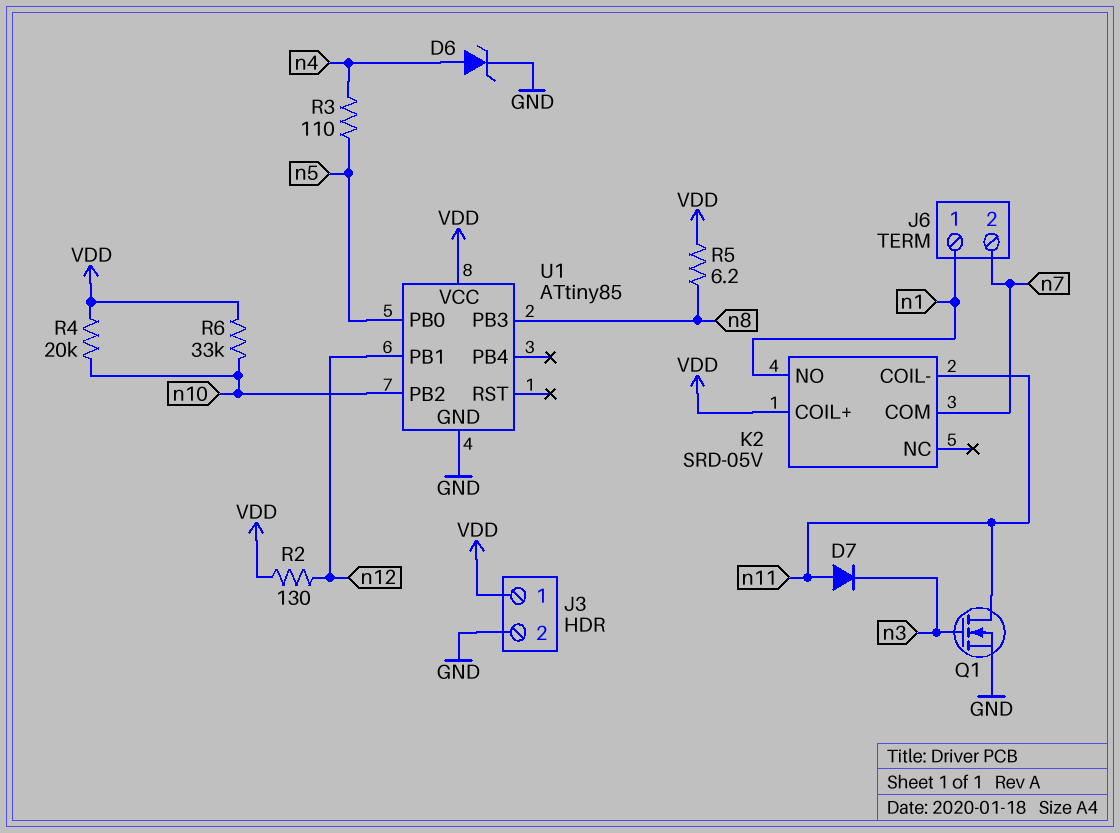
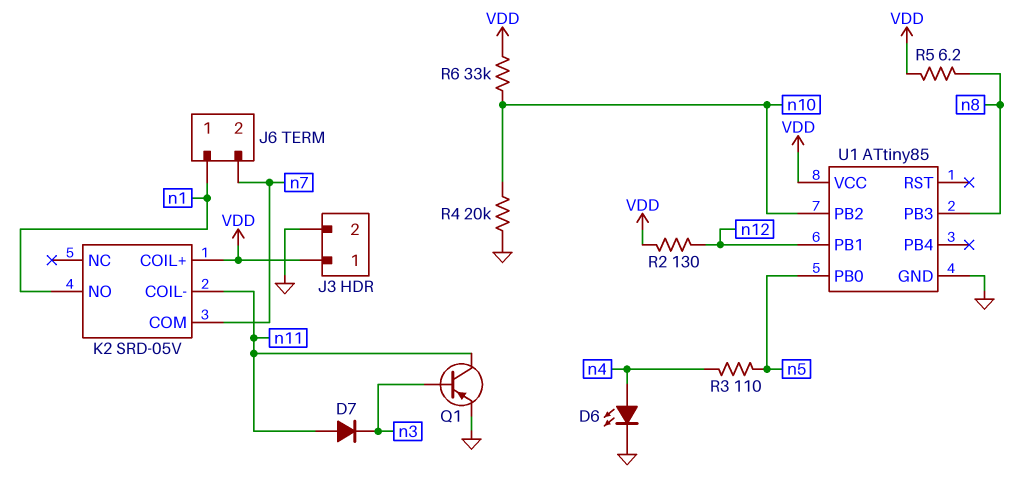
D6: zener (A n4, K GND) -> LED (A n4, K GND)
Q1: NMOS (G n3, D n11, S GND) -> PNP (B n3, C n11, E GND)
R4: 20k (VDD, n10) -> 20k (GND, n10)

